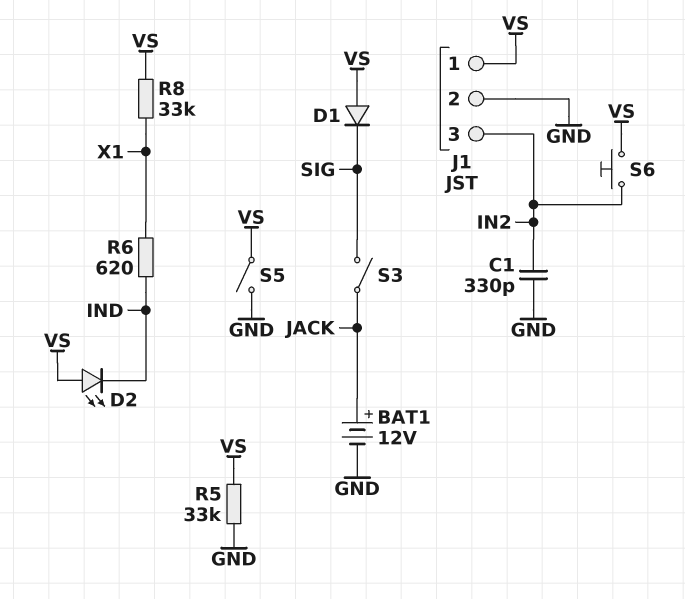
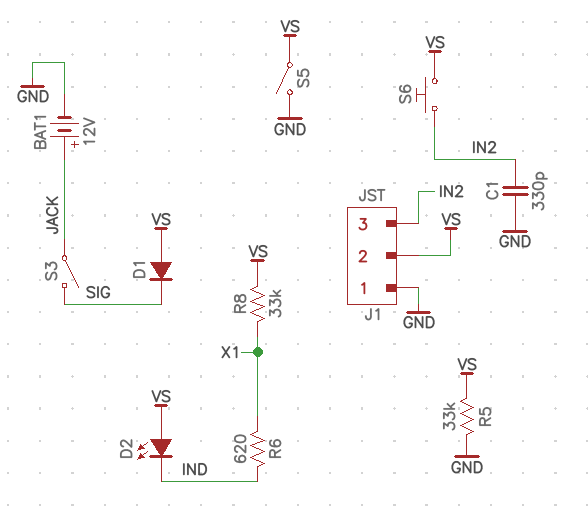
J1 pin 1: VS -> GND
J1 pin 2: GND -> VS

